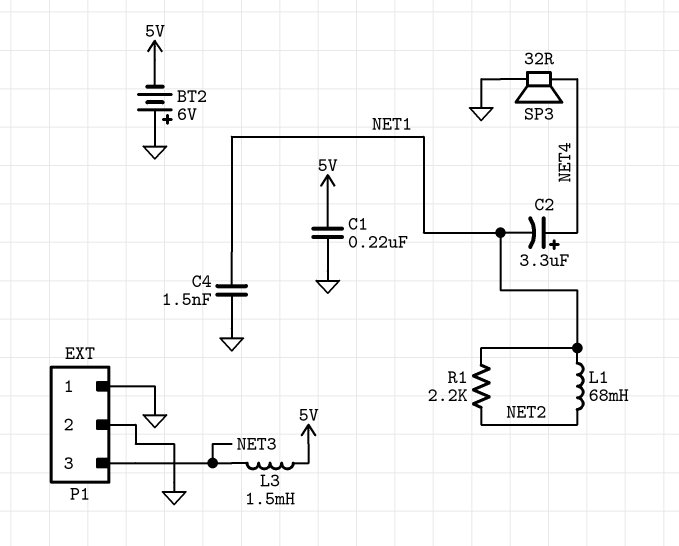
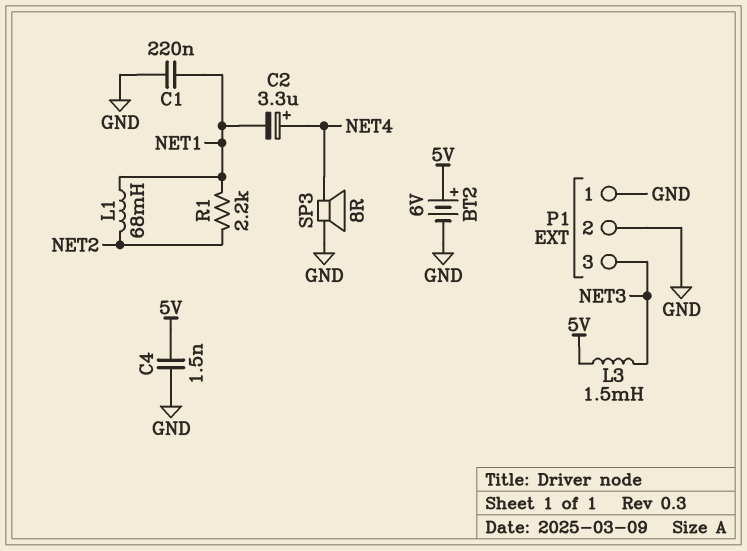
BT2: 6V (plus GND, minus 5V) -> 6V (plus 5V, minus GND)
C1: 220nF (5V, GND) -> 220nF (GND, NET1)
C4: 1.5nF (GND, NET1) -> 1.5nF (5V, GND)
SP3: speaker 32R (GND, NET4) -> speaker 8R (GND, NET4)

